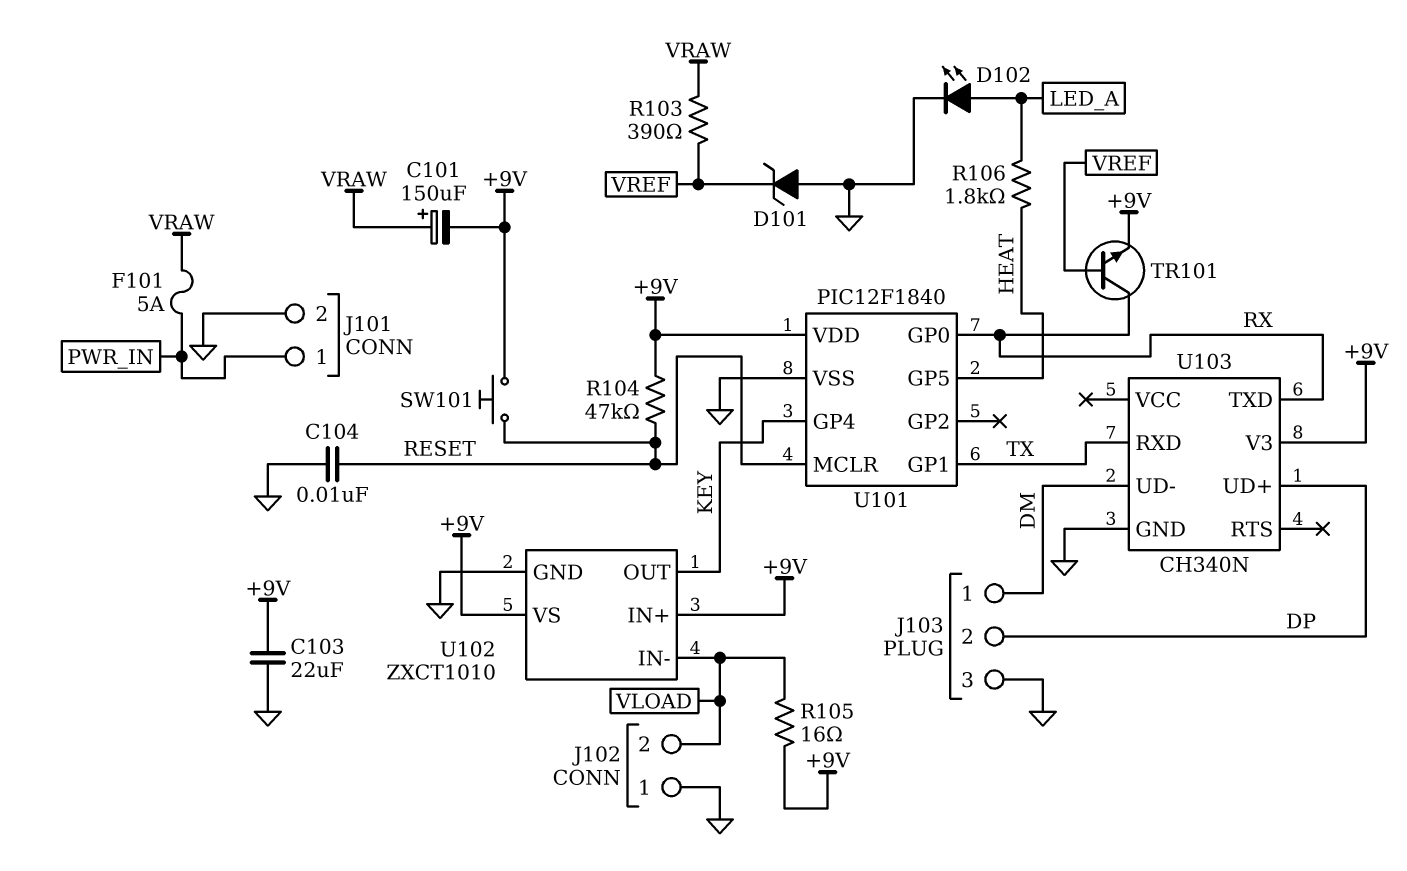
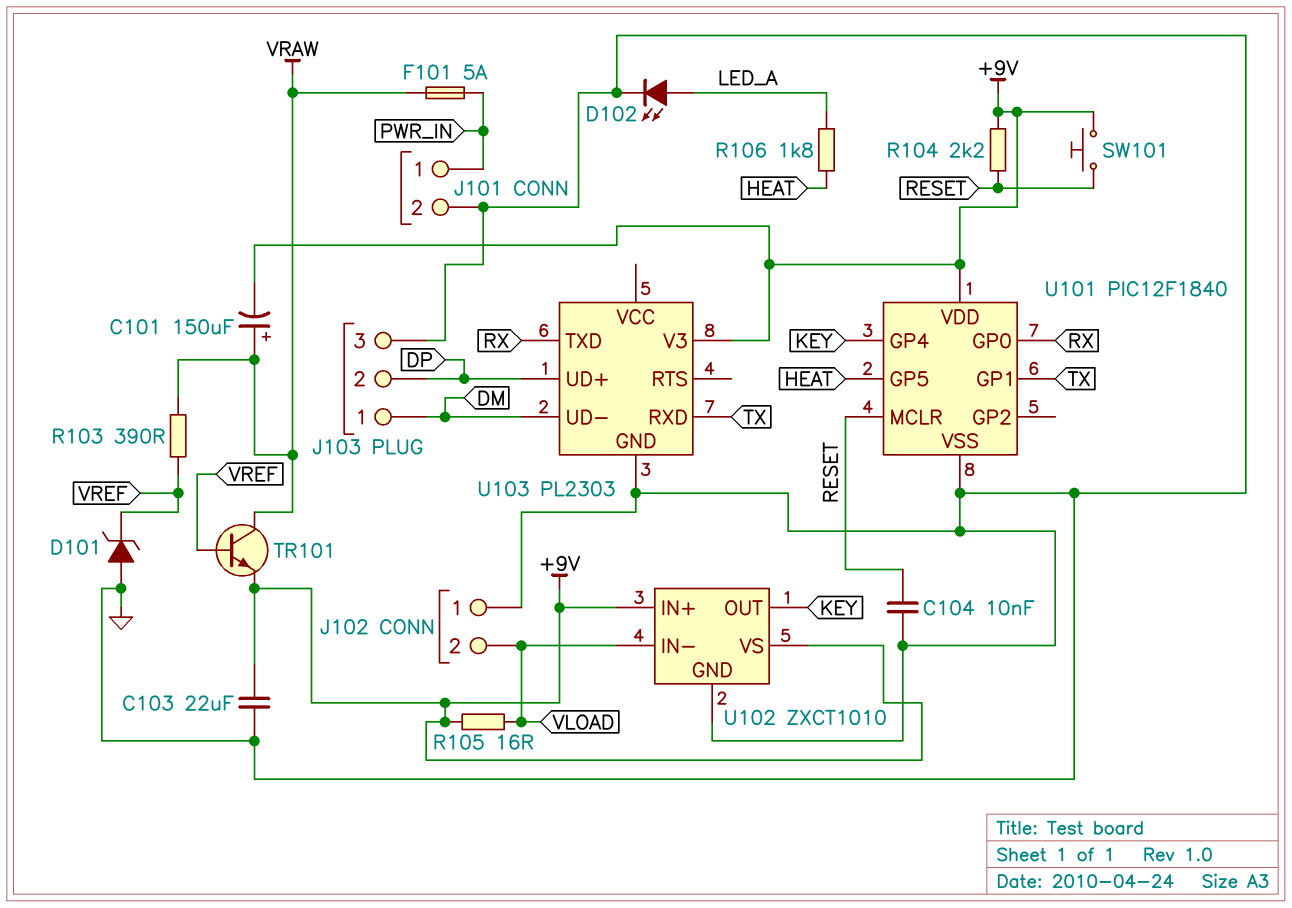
R104: 47k (+9V, RESET) -> 2.2k (+9V, RESET)
TR101: NPN (B VREF, C RX, E +9V) -> NPN (B VREF, C VRAW, E +9V)
U103: CH340N -> PL2303

